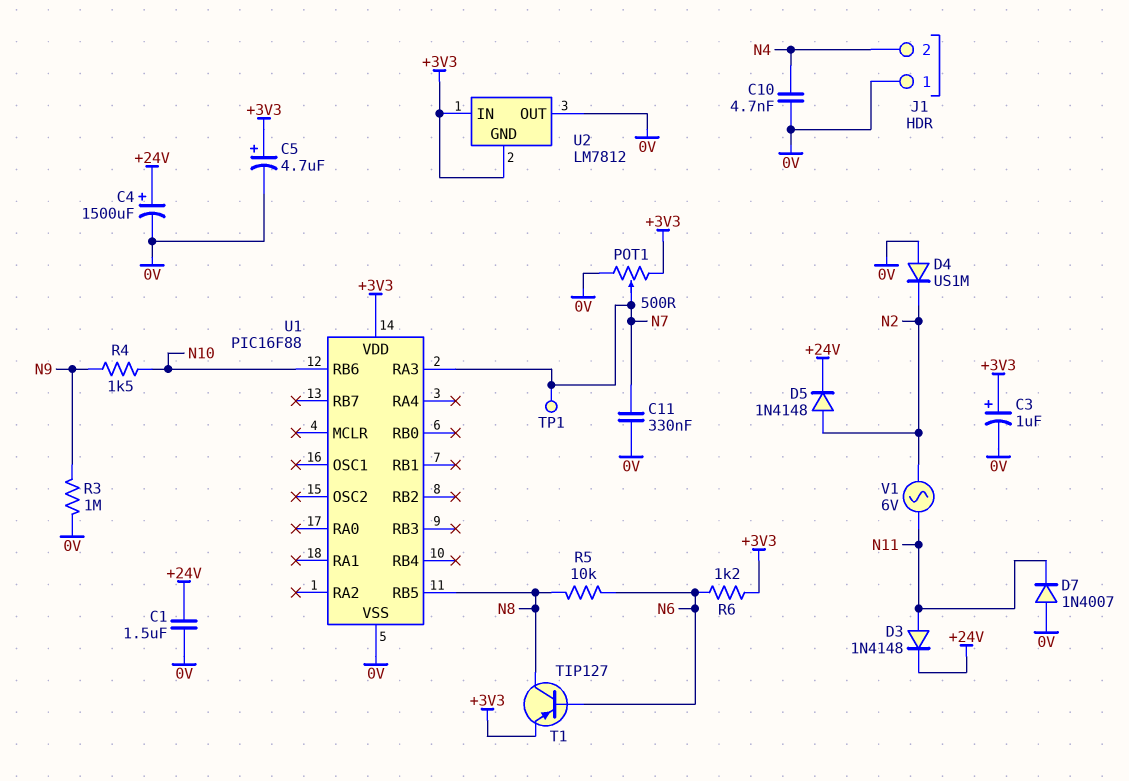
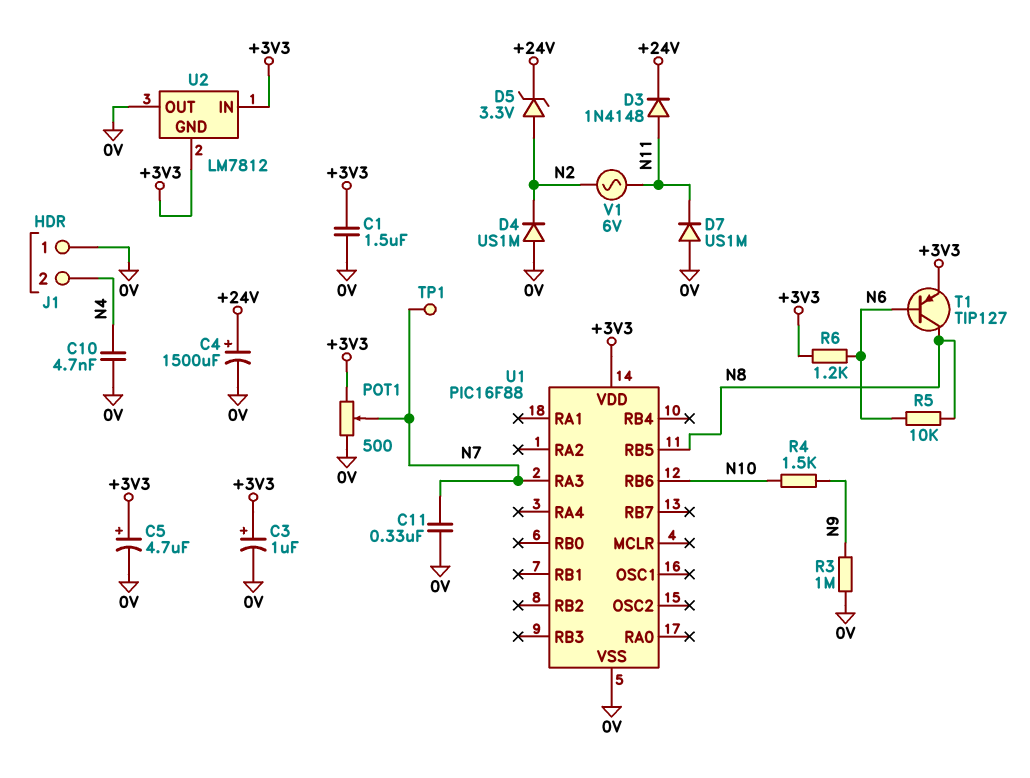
C1: 1.5uF (+24V, 0V) -> 1.5uF (+3V3, 0V)
D5: diode 1N4148 (A N2, K +24V) -> zener 3.3V (A N2, K +24V)
D7: diode 1N4007 (A 0V, K N11) -> diode US1M (A 0V, K N11)

